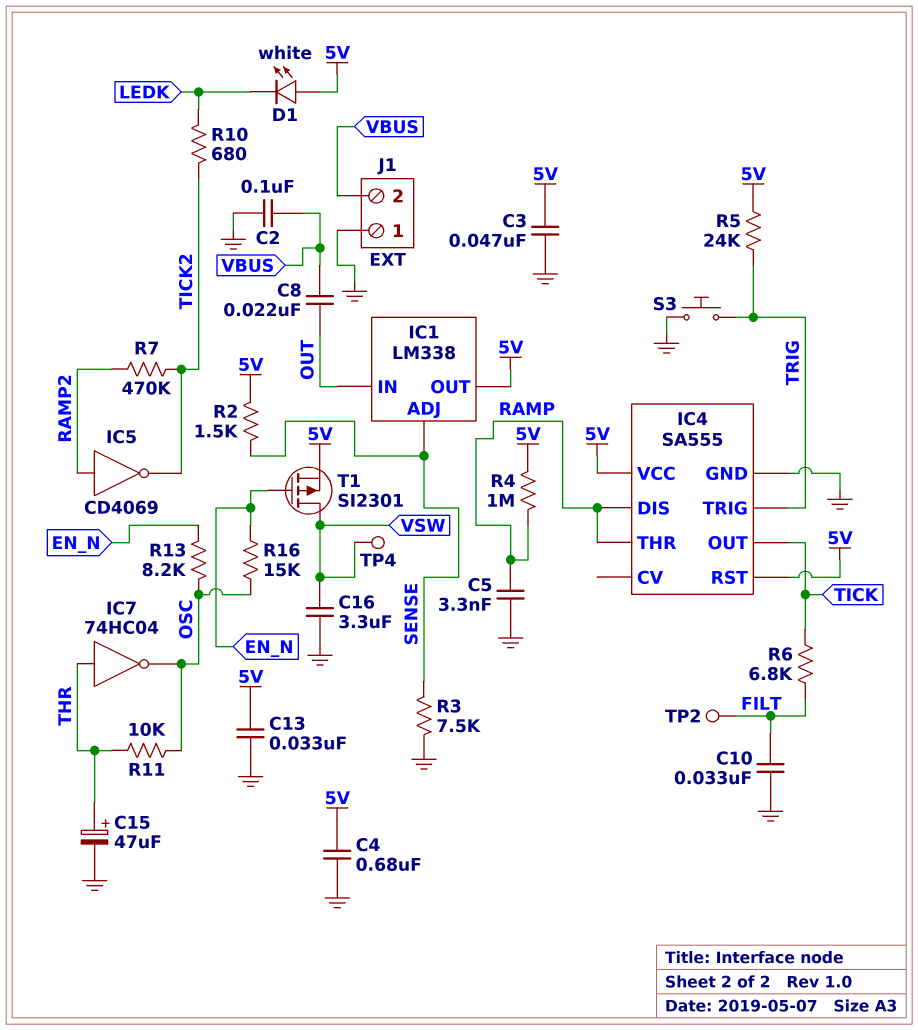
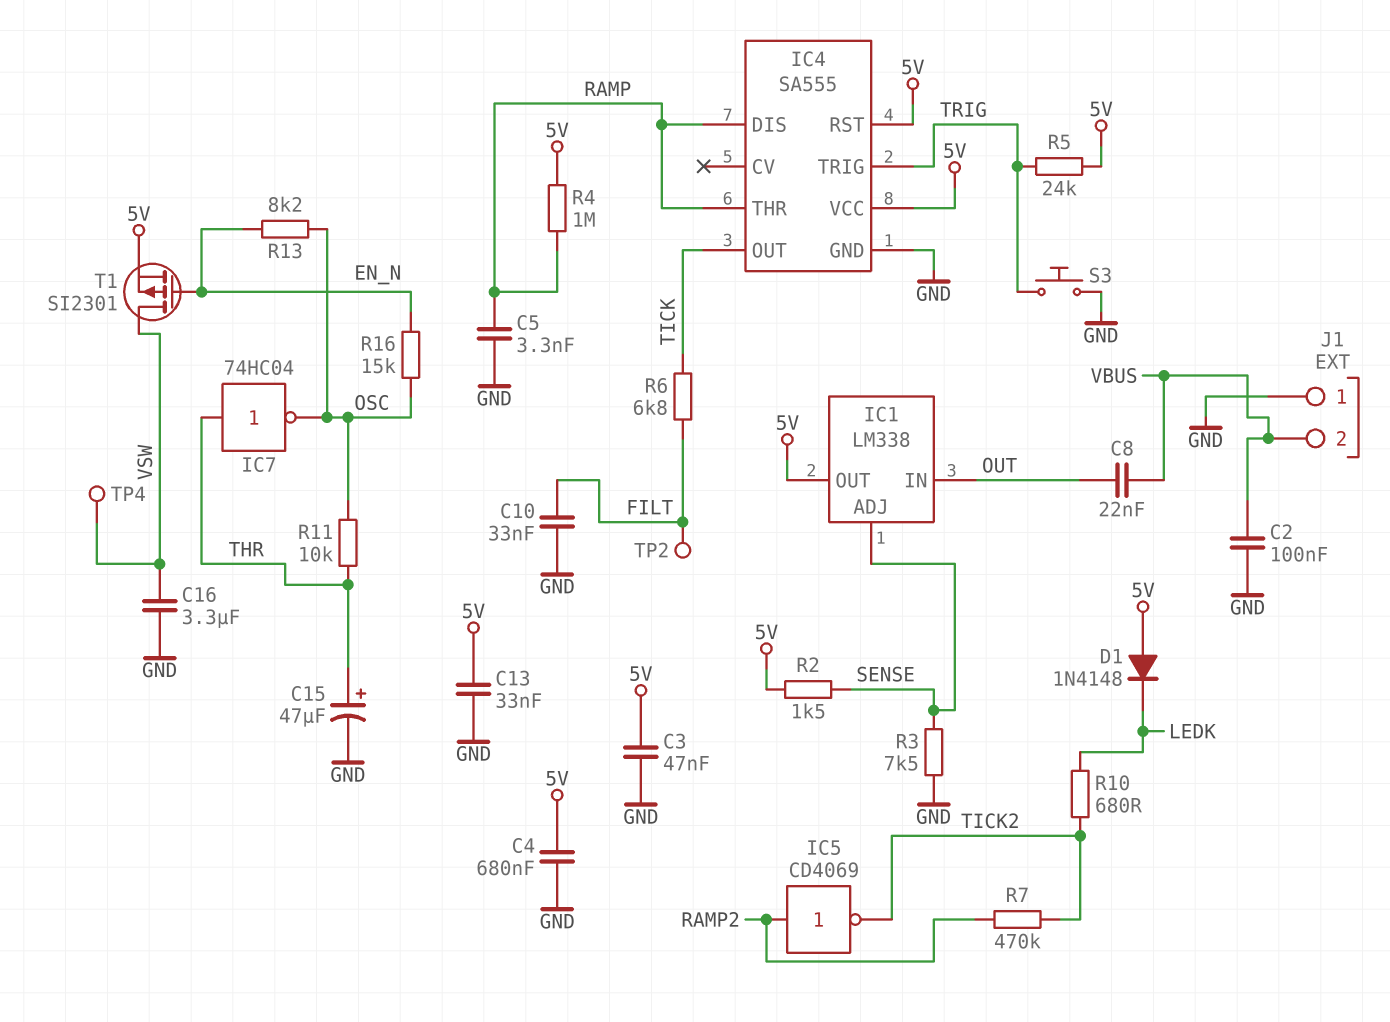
D1: LED white (A 5V, K LEDK) -> diode 1N4148 (A 5V, K LEDK)

